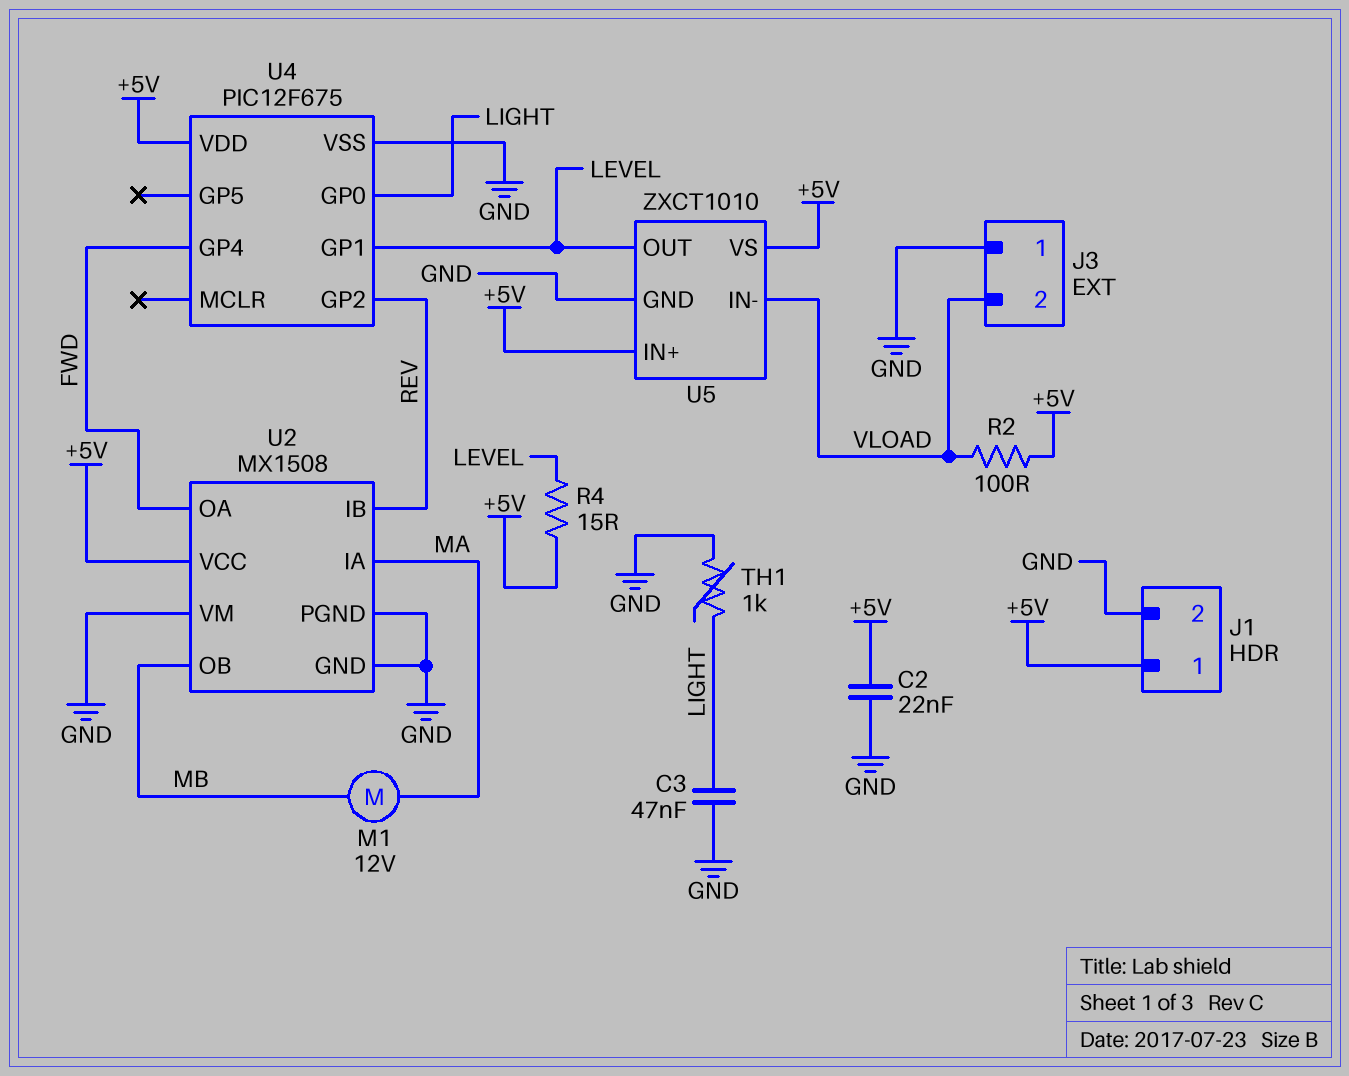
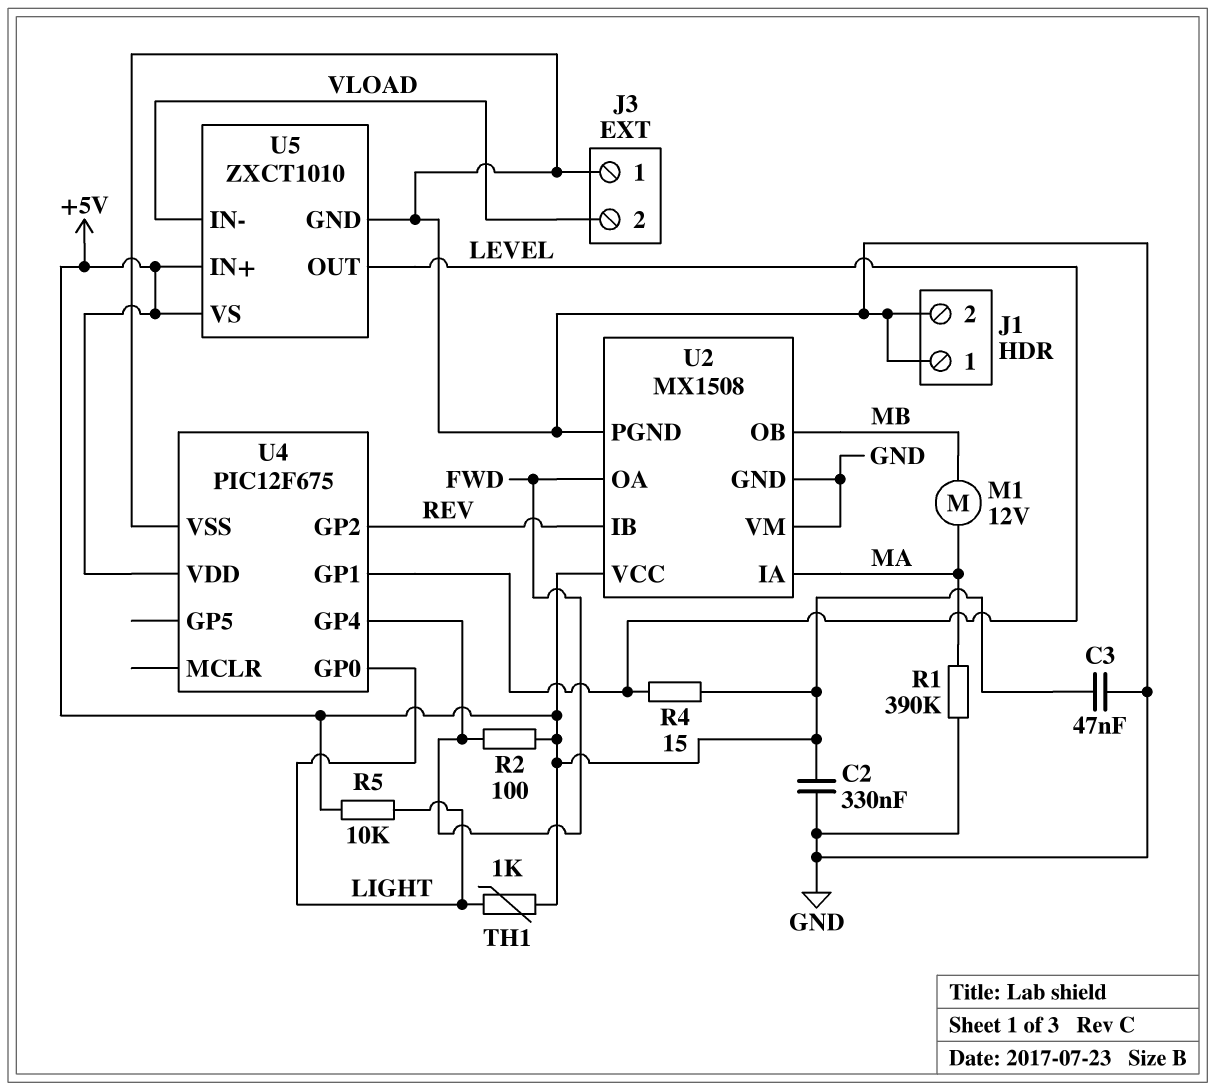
C2: 22nF (+5V, GND) -> 330nF (+5V, GND)
C3: 47nF (GND, LIGHT) -> 47nF (+5V, GND)
J1 pin 1: +5V -> GND
R1: none -> 390k (GND, MA)
R2: 100 (+5V, VLOAD) -> 100 (+5V, FWD)
R5: none -> 10k (+5V, LIGHT)
TH1: 1k (GND, LIGHT) -> 1k (+5V, LIGHT)

